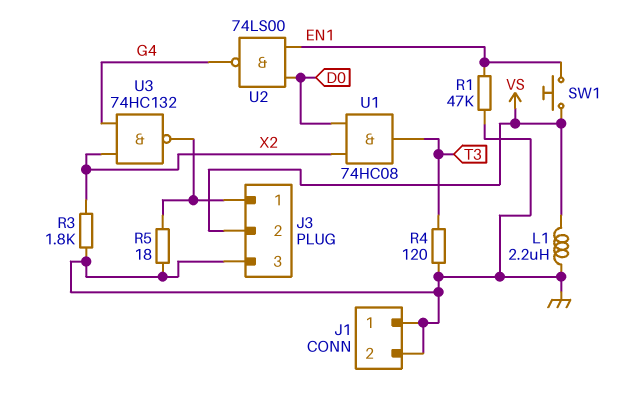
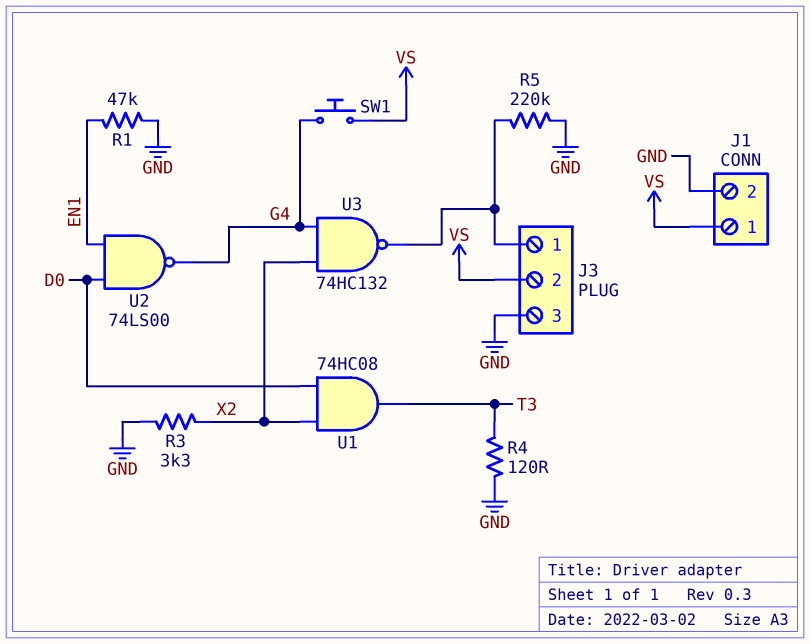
J1 pin 1: GND -> VS
L1: 2.2uH (GND, VS) -> none
R3: 1.8k (GND, X2) -> 3.3k (GND, X2)
R5: 18 (GND, J3/1) -> 220k (GND, J3/1)
SW1: button (EN1, VS) -> button (G4, VS)

